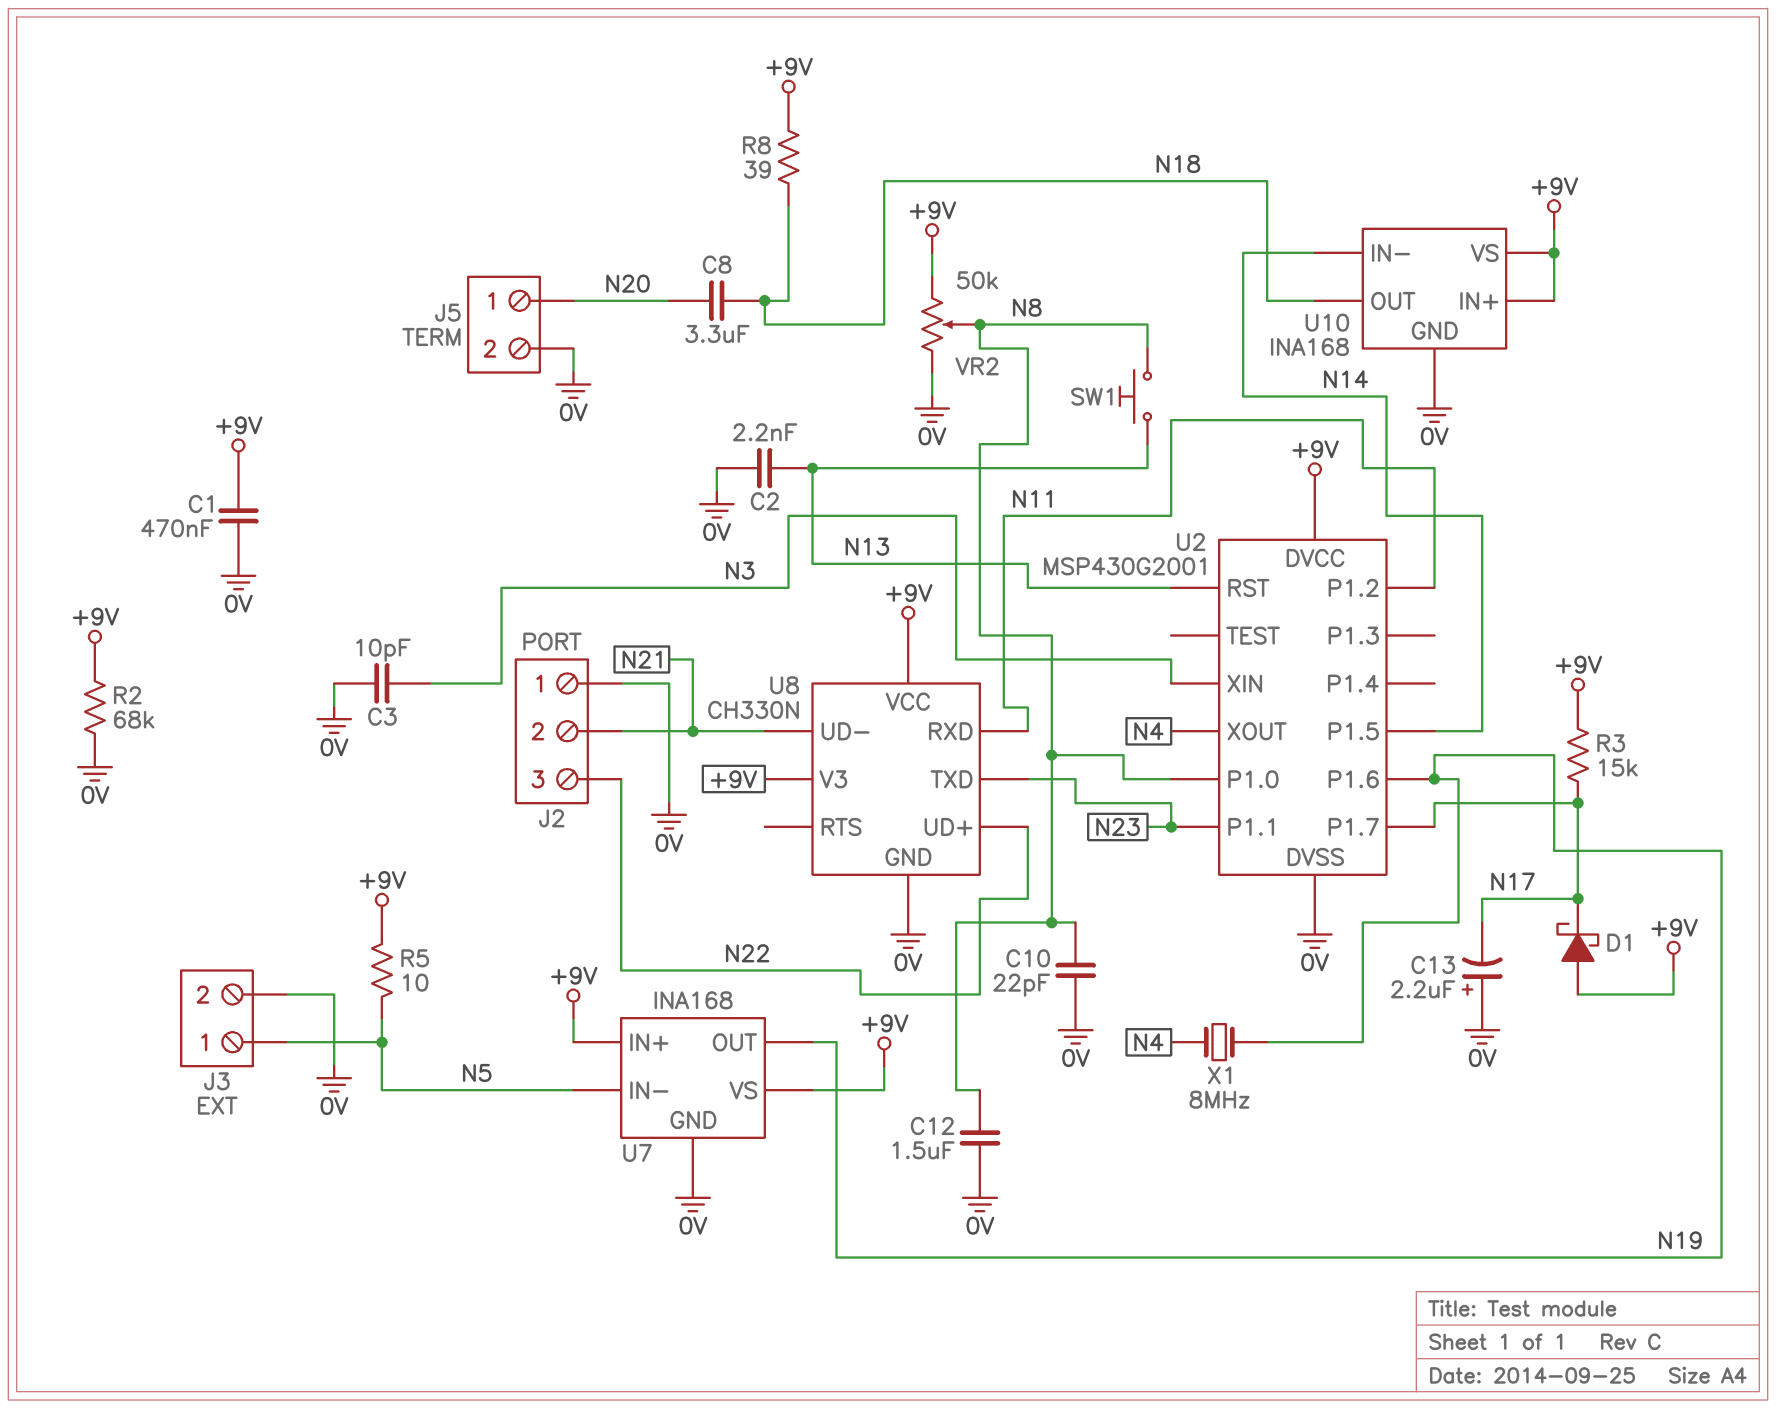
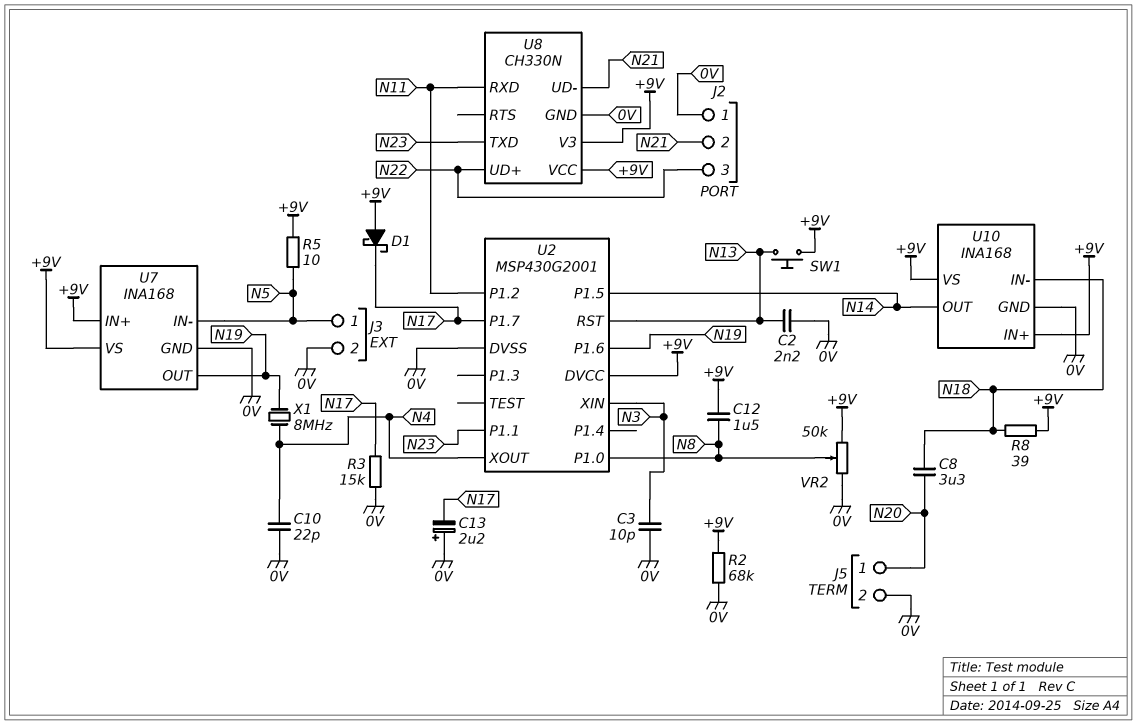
C1: 470nF (+9V, 0V) -> none
C10: 22pF (0V, N8) -> 22pF (0V, N4)
C12: 1.5uF (0V, N8) -> 1.5uF (+9V, N8)
R3: 15k (+9V, N17) -> 15k (0V, N17)
SW1: button (N8, N13) -> button (+9V, N13)
U10 pin IN-: N14 -> N18
U10 pin OUT: N18 -> N14

